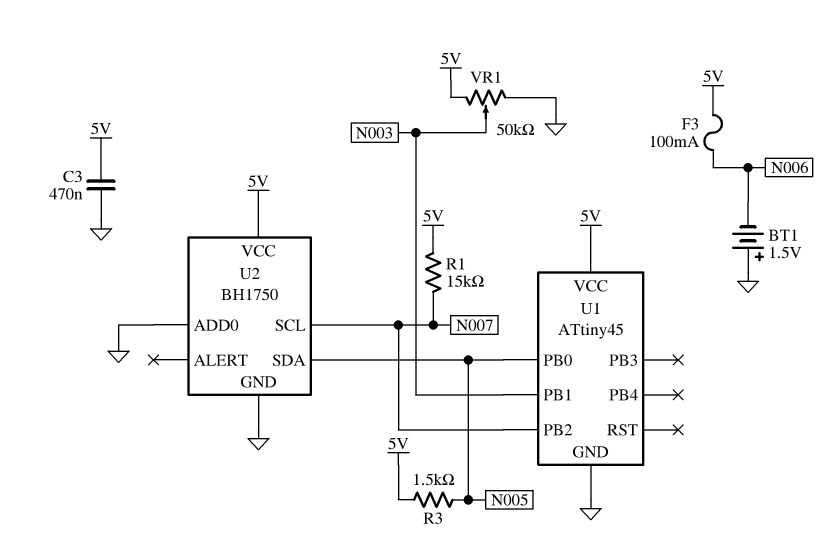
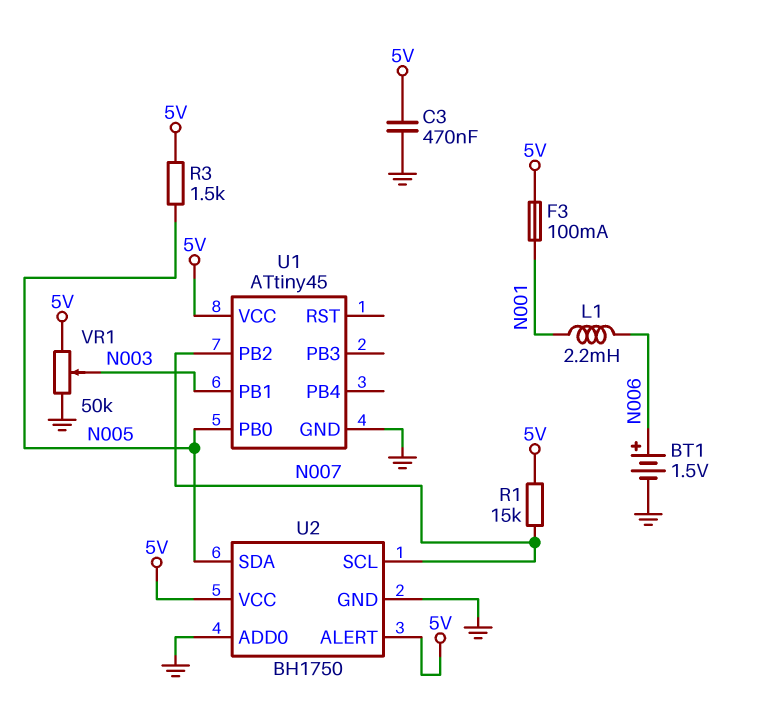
BT1: 1.5V (plus GND, minus N006) -> 1.5V (plus N006, minus GND)
F3: 100mA (5V, N006) -> 100mA (5V, N001)
L1: none -> 2.2mH (N001, N006)
U2 pin ALERT: none -> 5V

